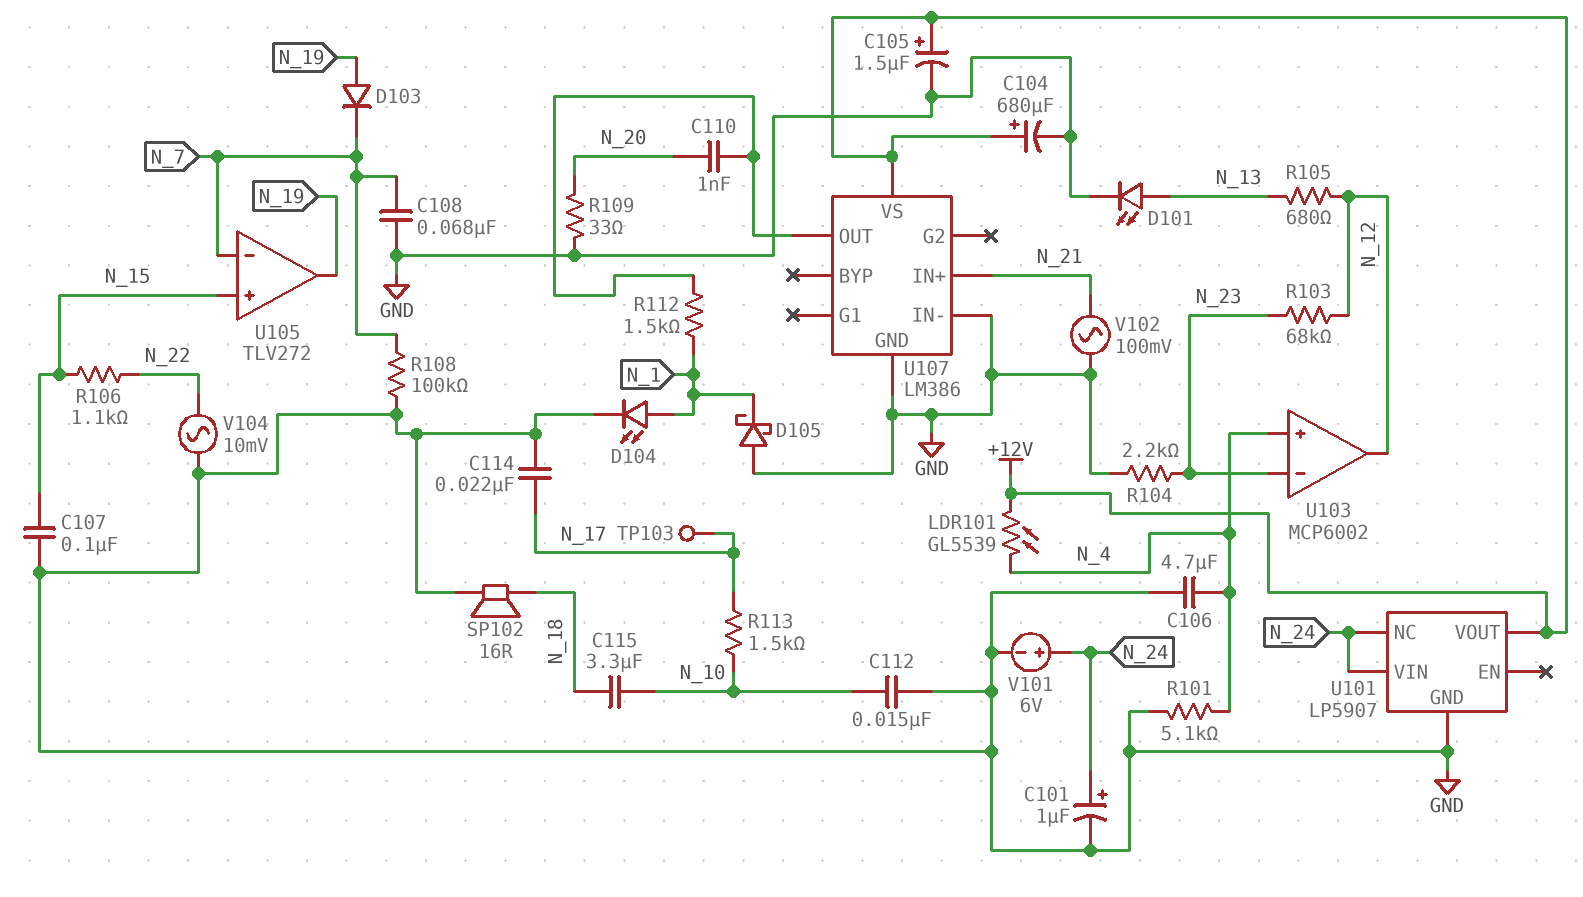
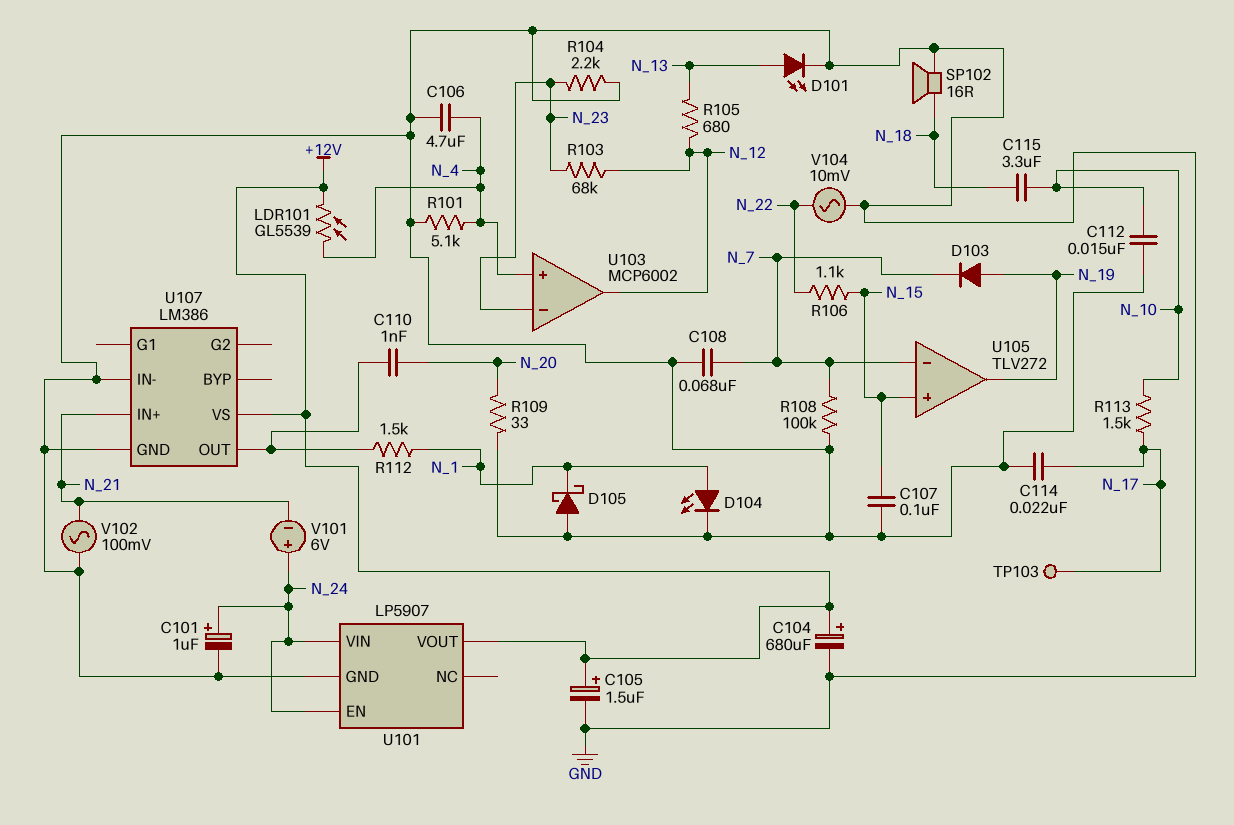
U101 pin EN: none -> N_24
U101 pin NC: N_24 -> none
V101: 6V (plus N_24, minus GND) -> 6V (plus N_24, minus N_21)

